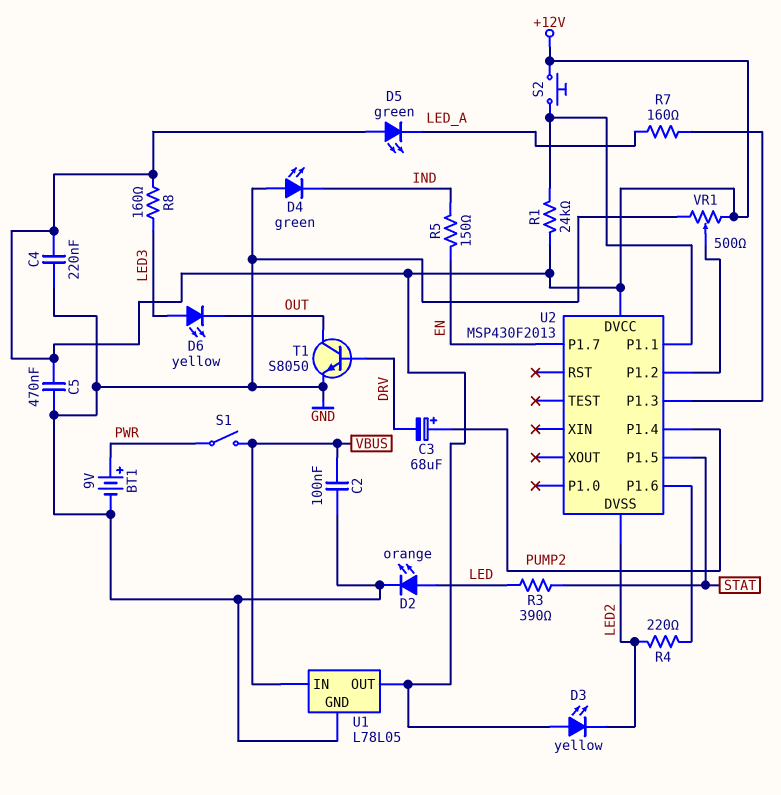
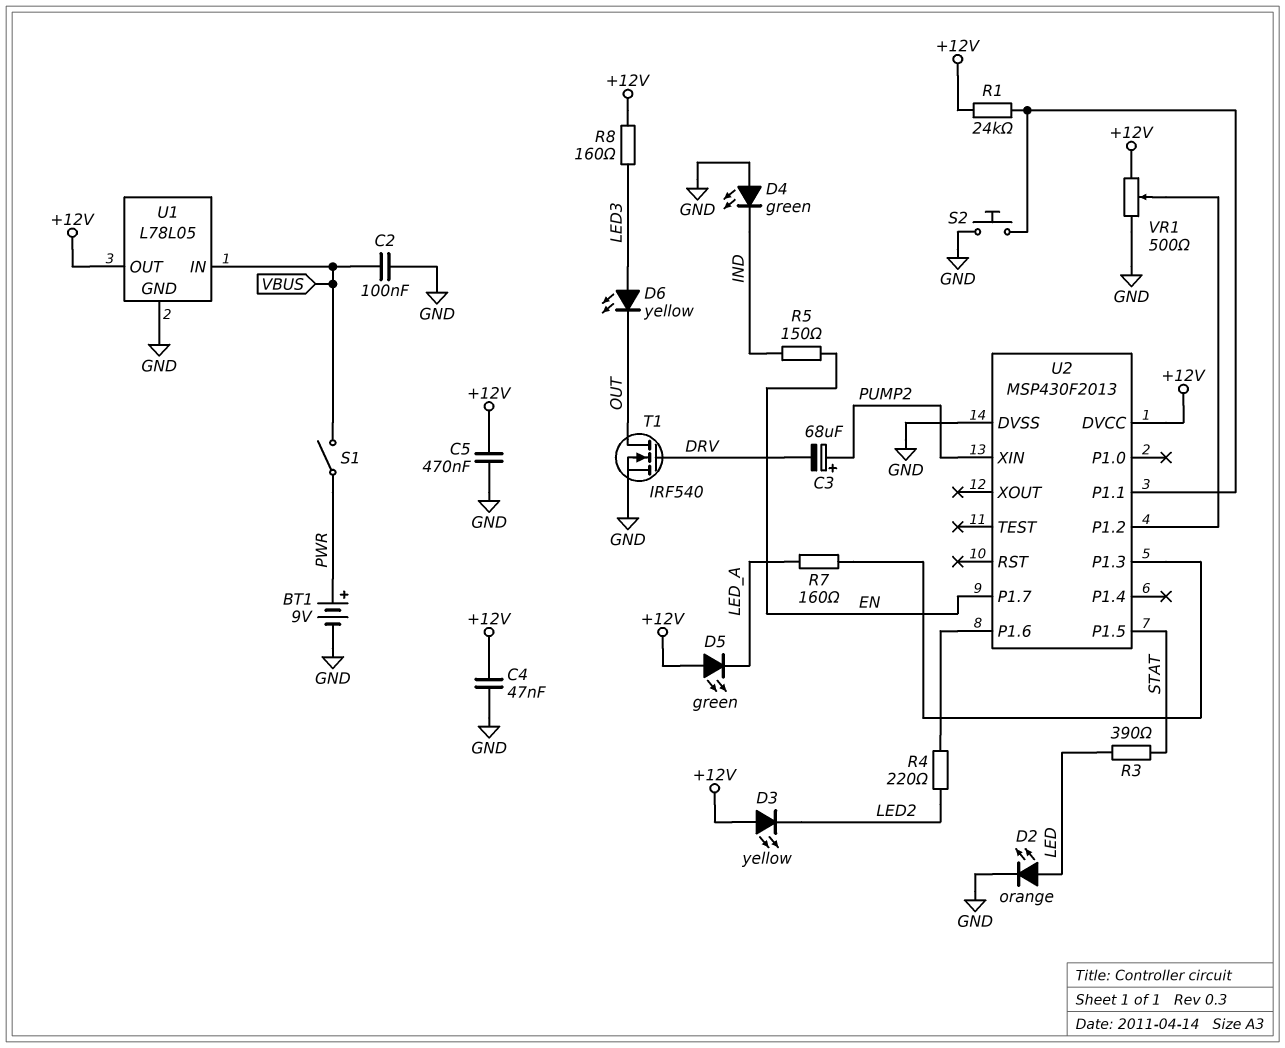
C4: 220nF (+12V, GND) -> 47nF (+12V, GND)
S2: button (+12V, U2/P1.1) -> button (GND, U2/P1.1)
T1: NPN S8050 (B DRV, C OUT, E GND) -> NMOS IRF540 (G DRV, D OUT, S GND)
U2 pin DVSS: LED2 -> GND
U2 pin P1.4: PUMP2 -> none
U2 pin XIN: none -> PUMP2

